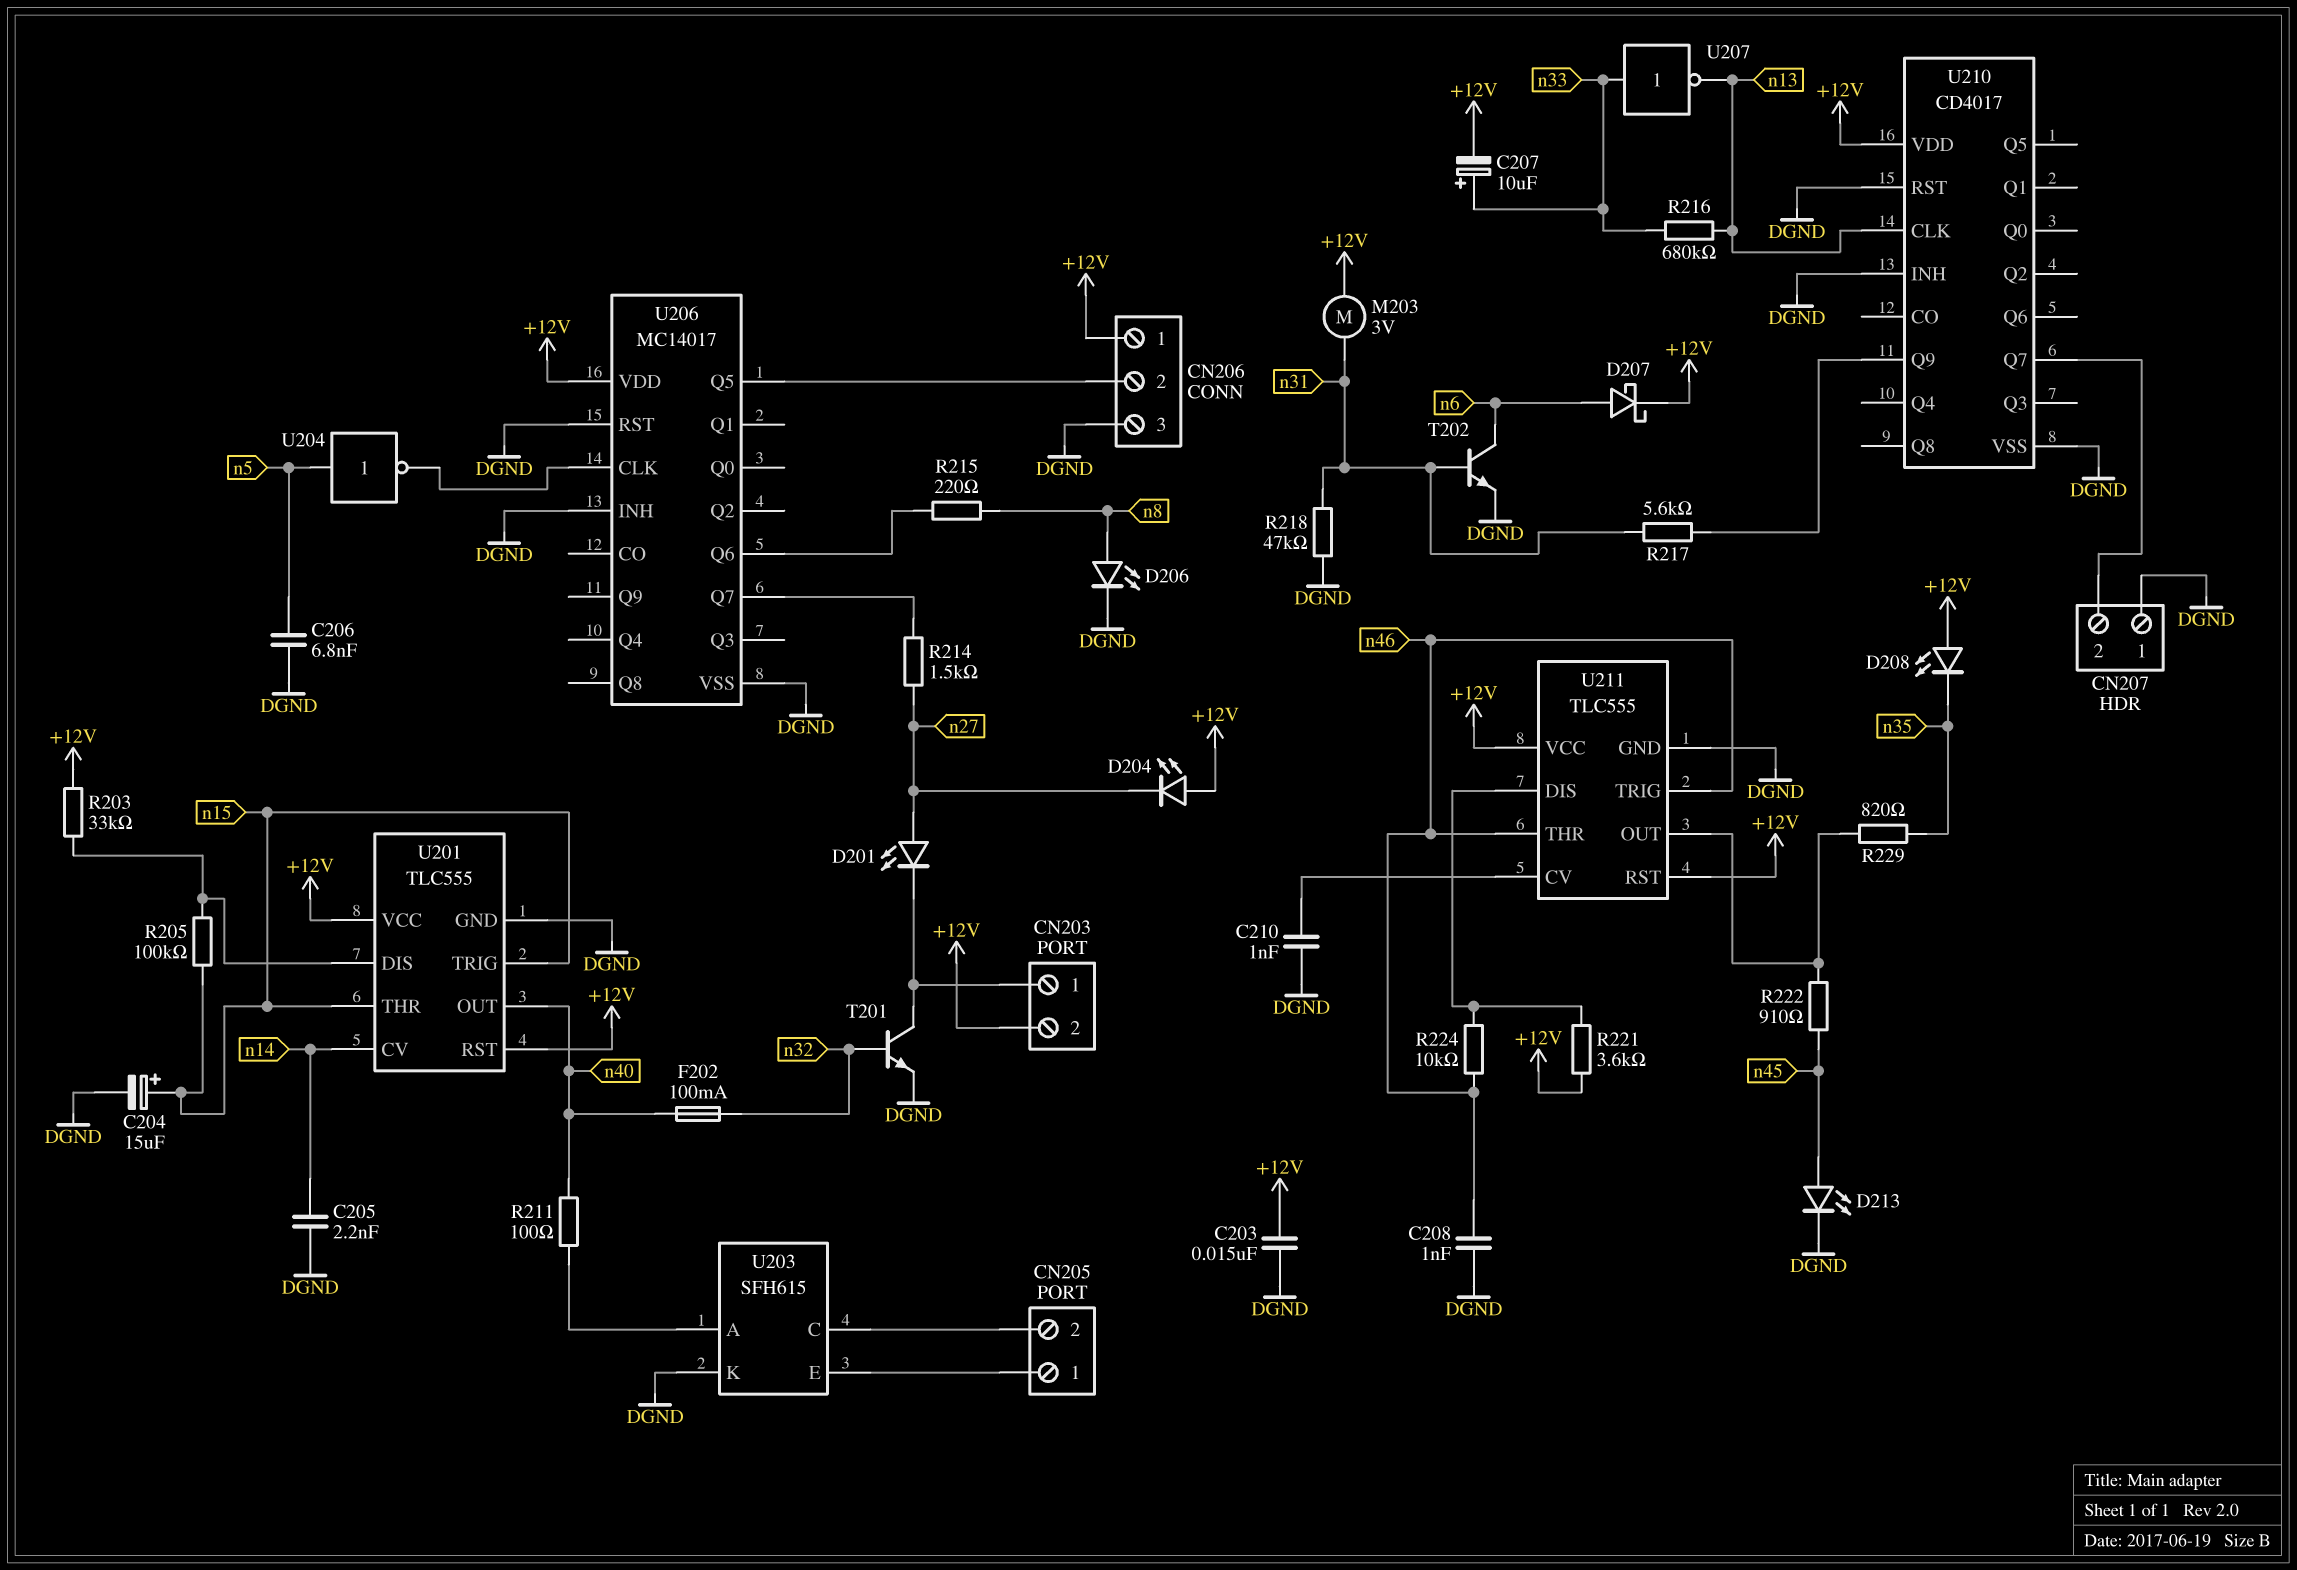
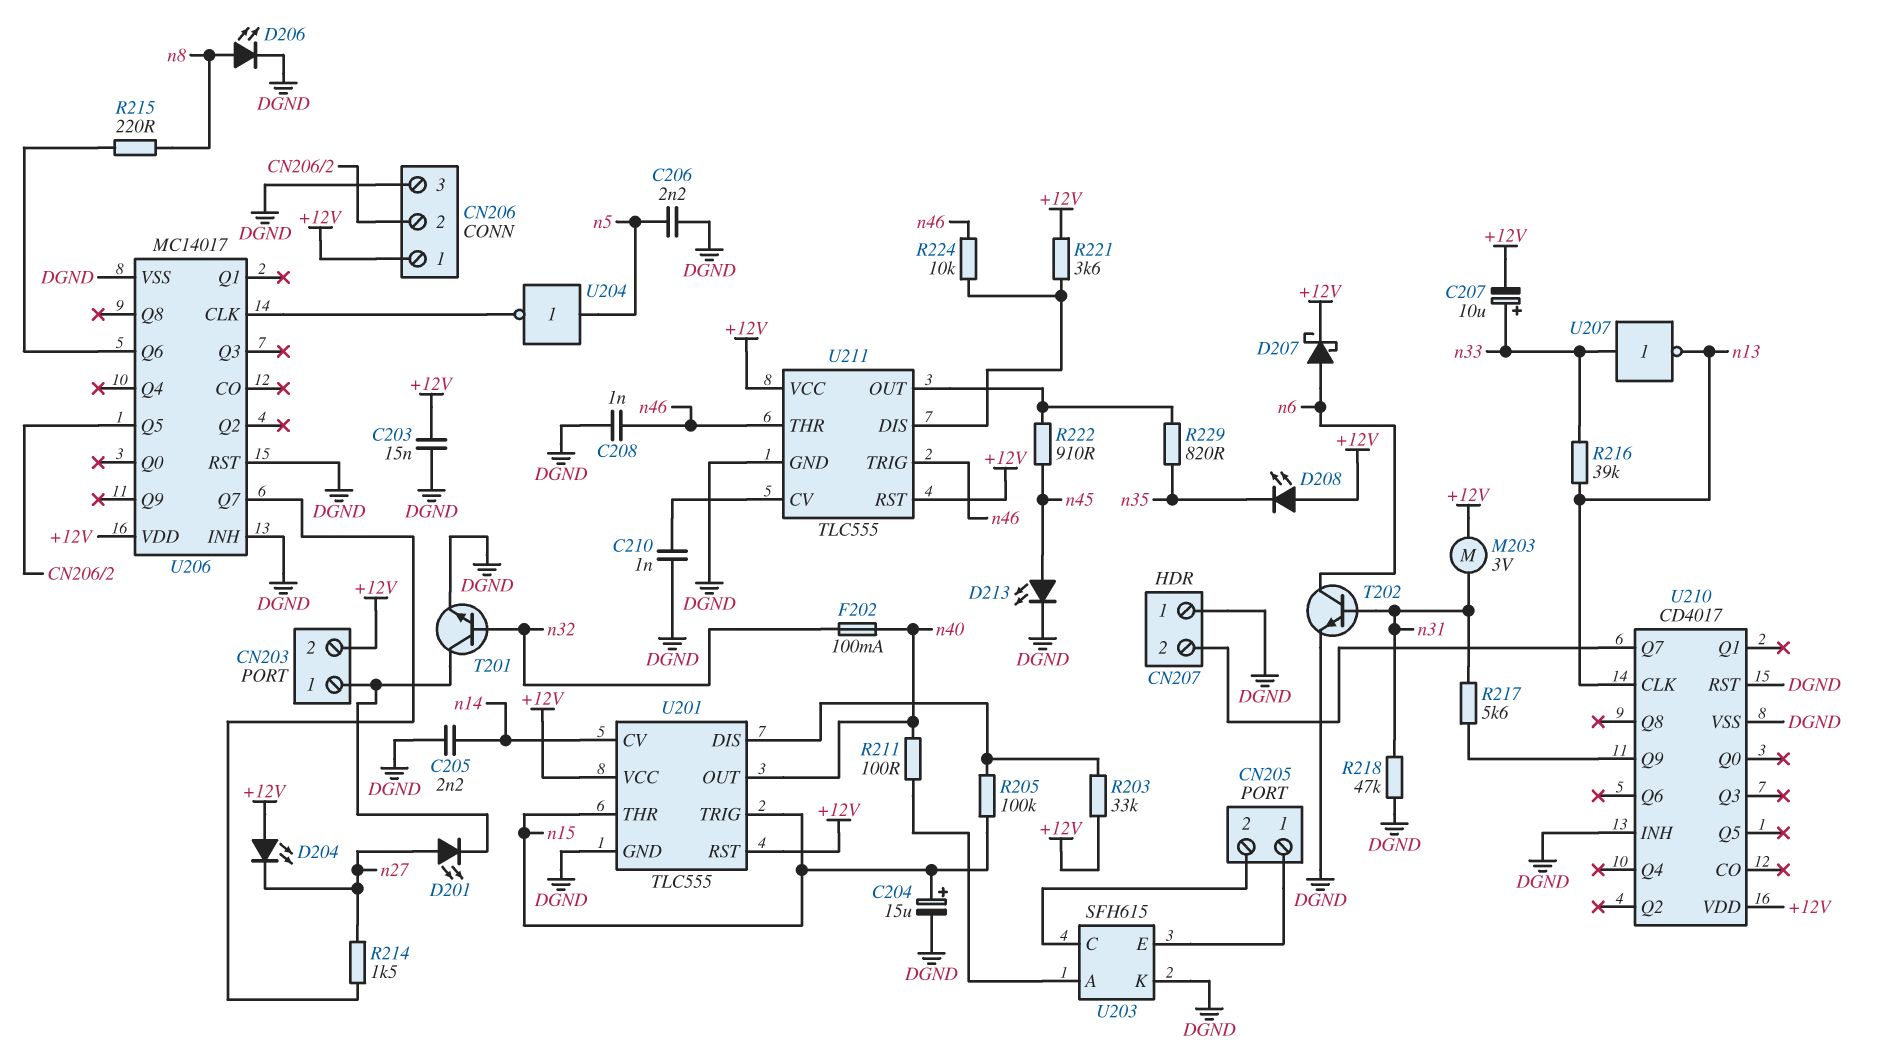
C206: 6.8nF (DGND, n5) -> 2.2nF (DGND, n5)
R216: 680k (n13, n33) -> 39k (n13, n33)

